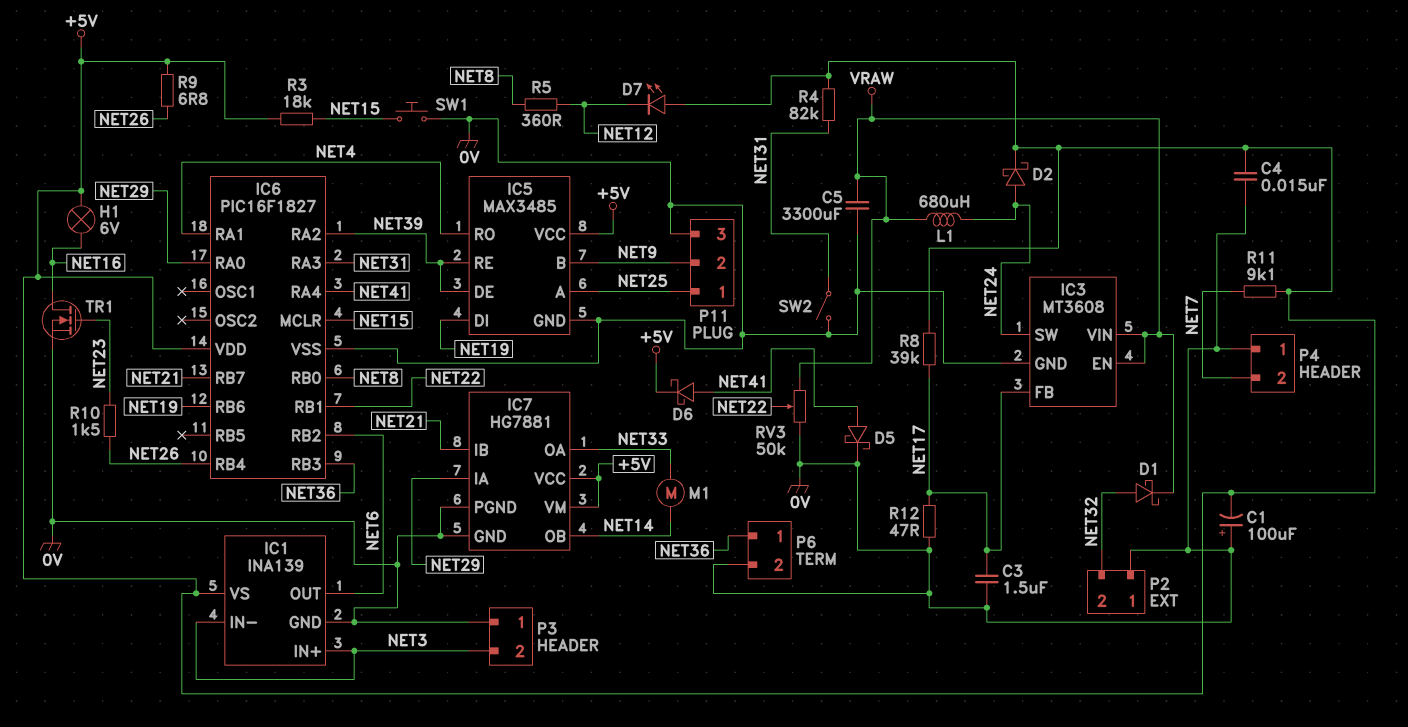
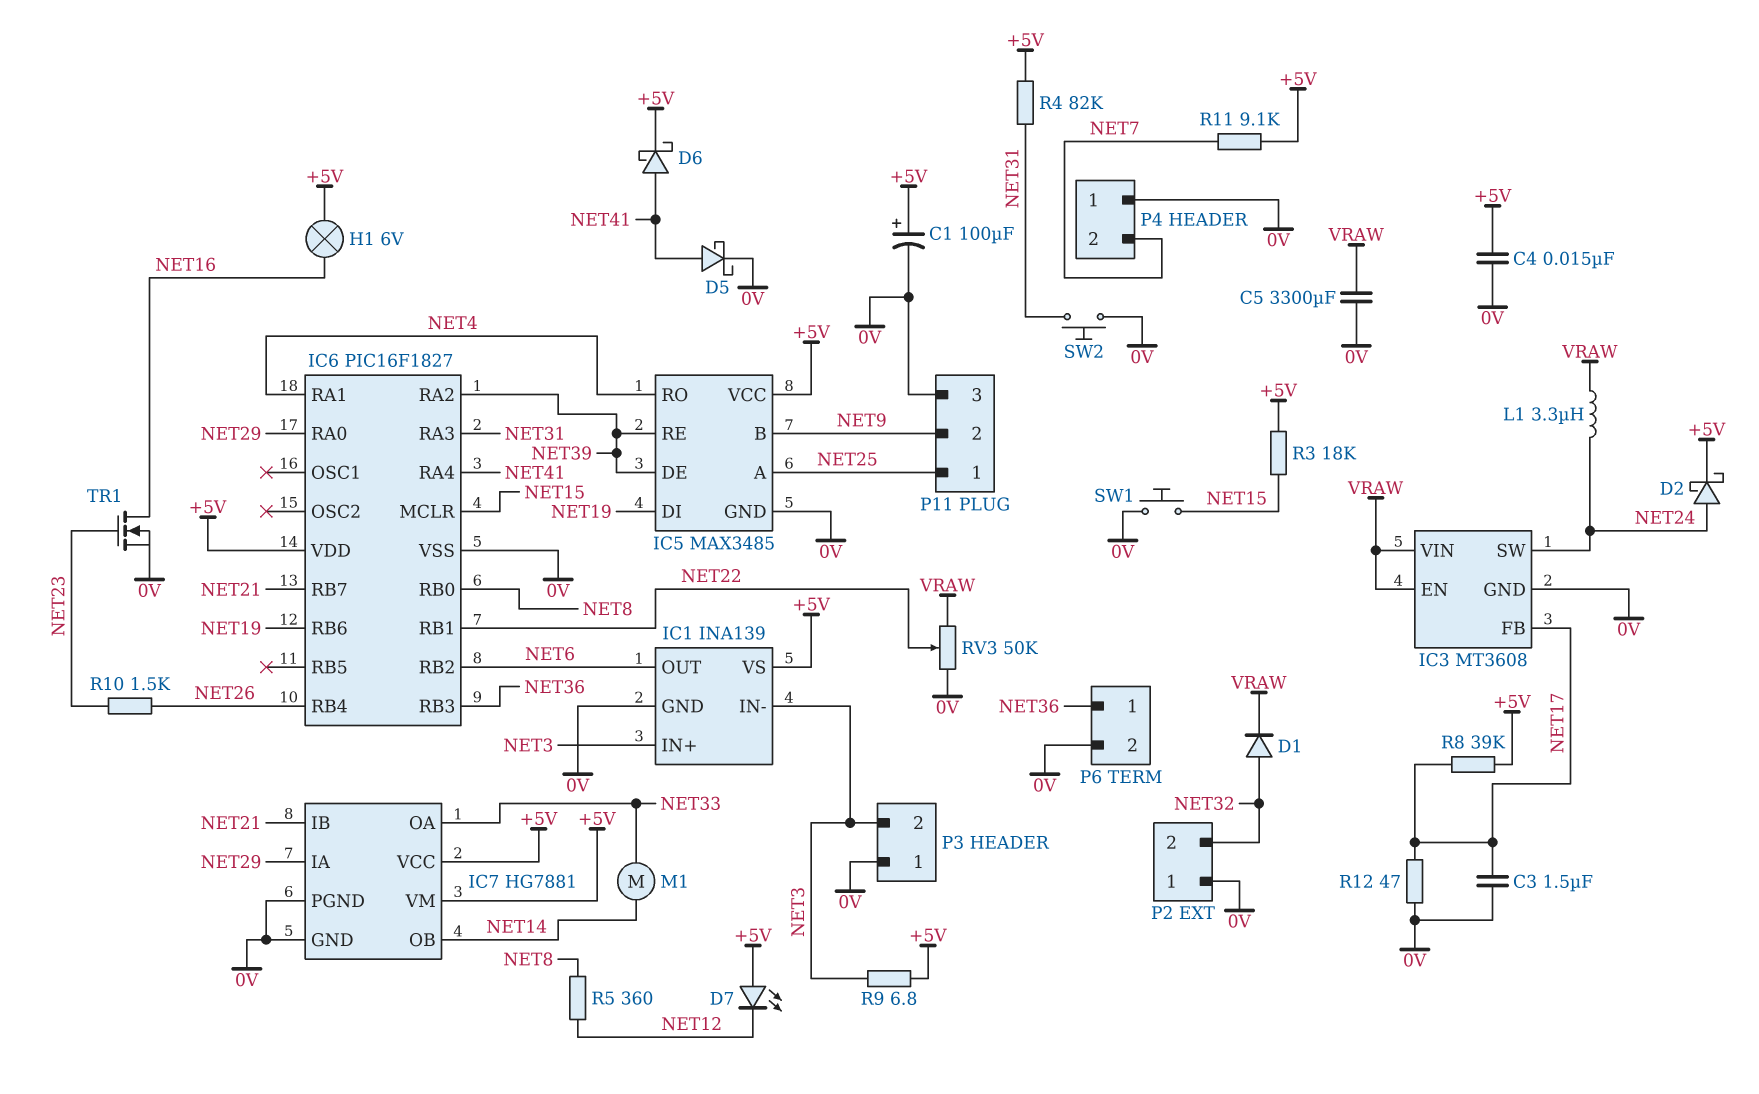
C1: 100uF (plus 0V, minus +5V) -> 100uF (plus +5V, minus 0V)
D1: schottky (A NET32, K VRAW) -> diode (A NET32, K VRAW)
L1: 680uH (NET24, VRAW) -> 3.3uH (NET24, VRAW)
R9: 6.8 (+5V, NET26) -> 6.8 (+5V, NET3)
SW2: switch (0V, NET31) -> button (0V, NET31)

